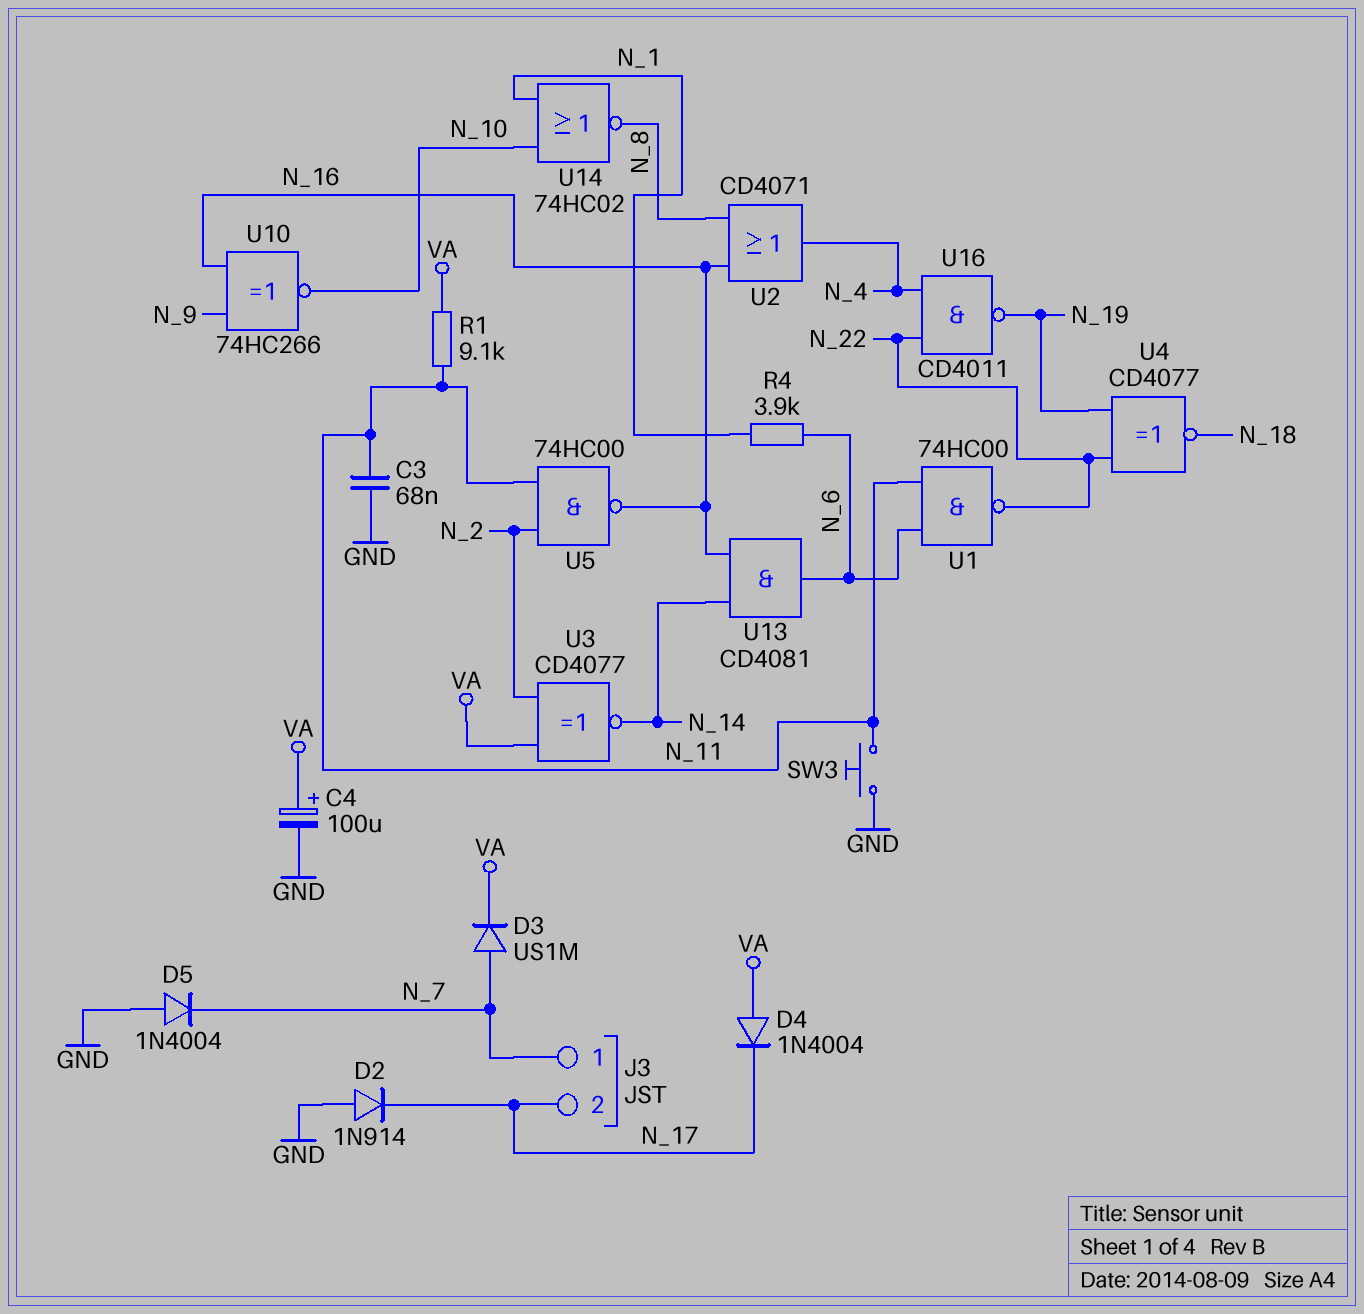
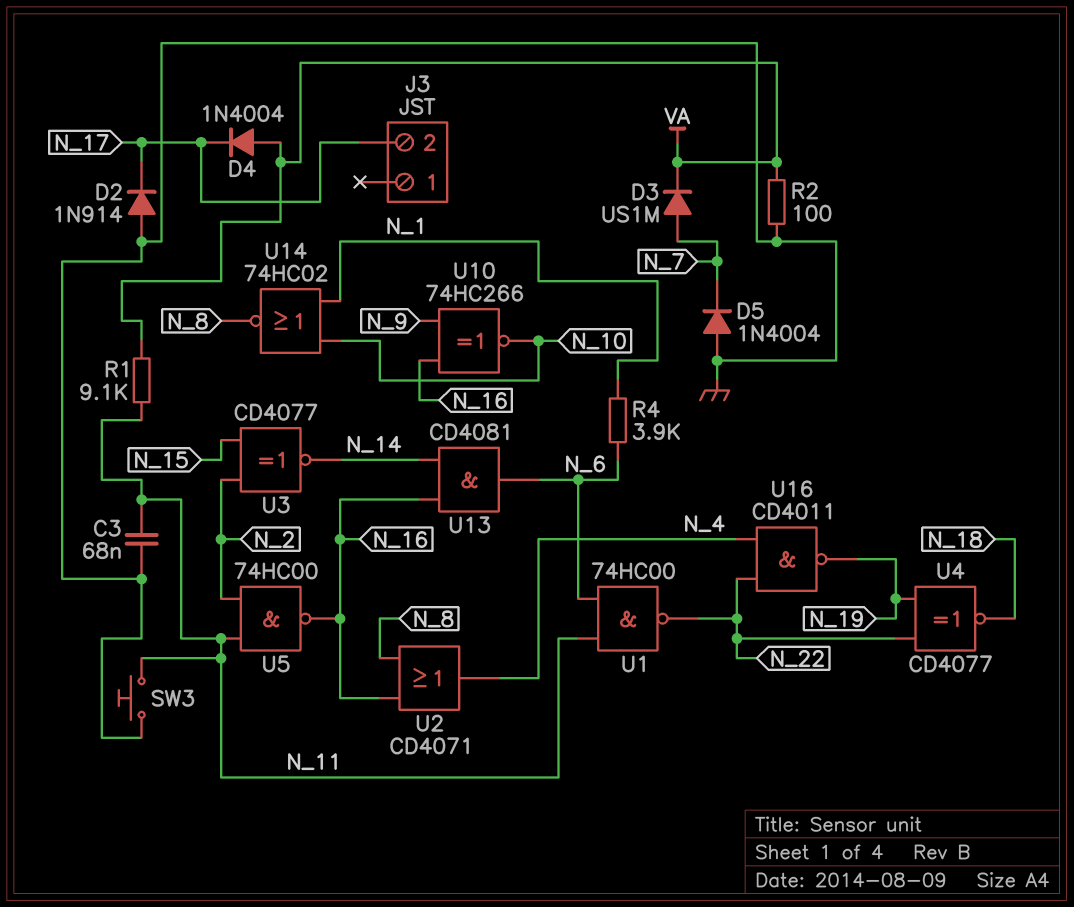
C4: 100uF (plus VA, minus GND) -> none
J3 pin 1: N_7 -> none
R2: none -> 100 (GND, VA)
U3: XNOR CD4077 (in N_2, in VA, out N_14) -> XNOR CD4077 (in N_2, in N_15, out N_14)

